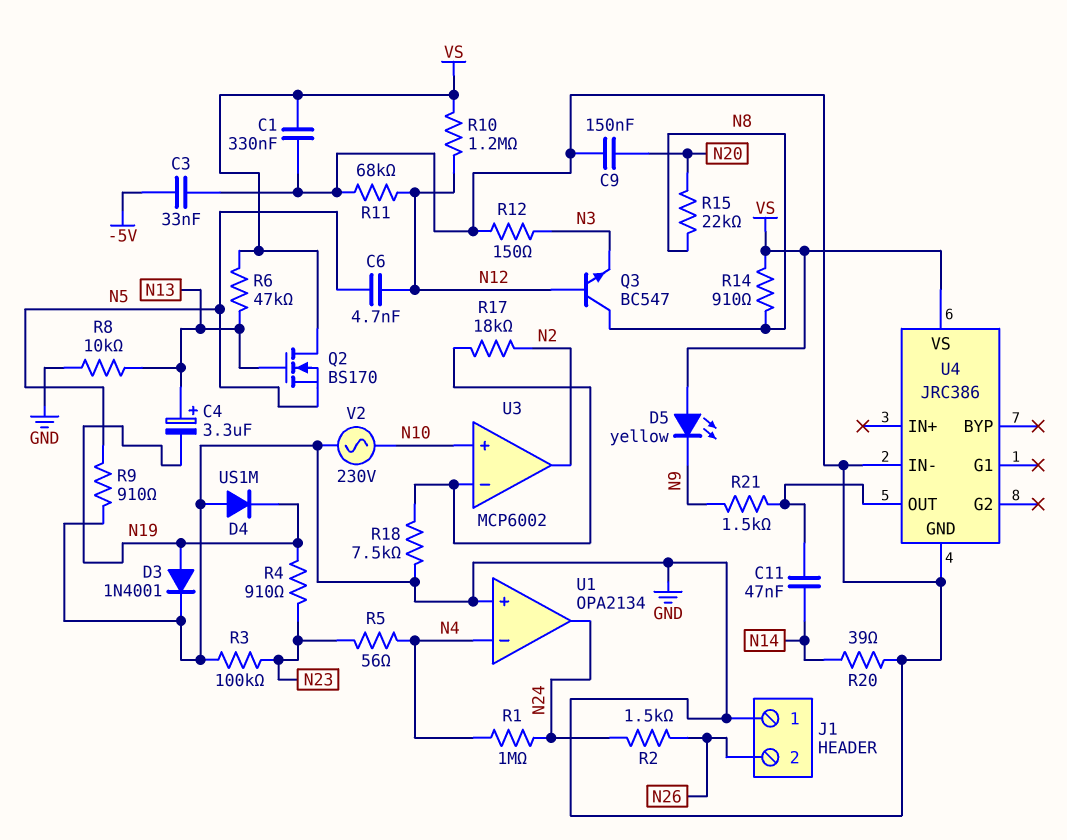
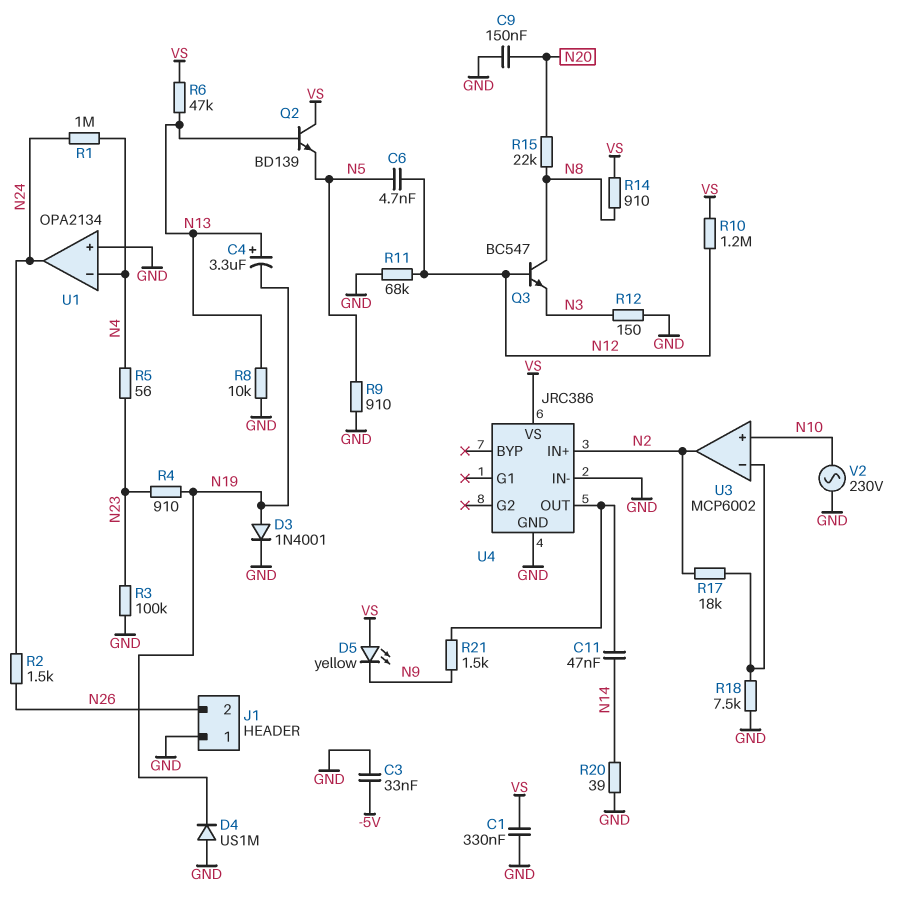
Q2: NMOS BS170 (G N13, D VS, S N5) -> NPN BD139 (B N13, C VS, E N5)
U4 pin IN+: none -> N2

